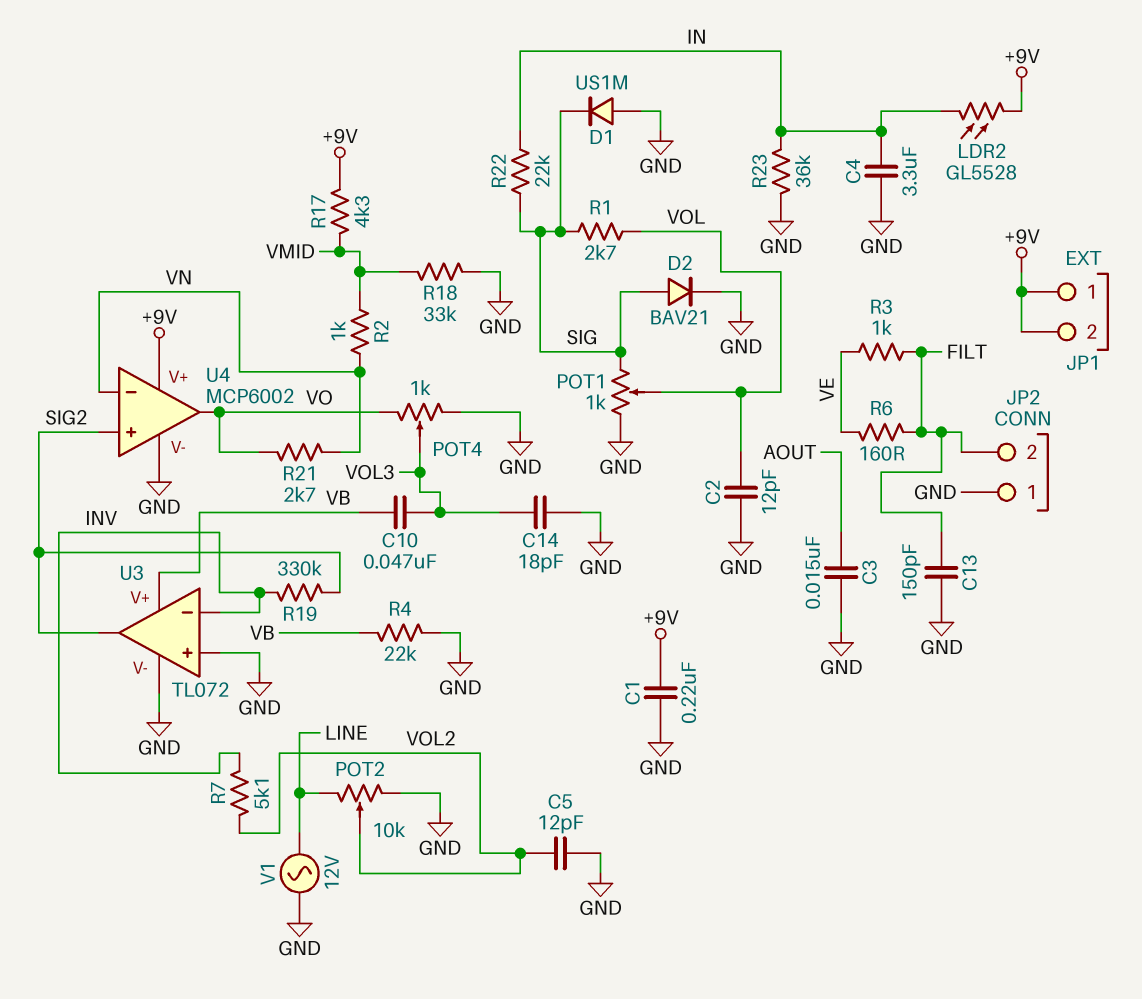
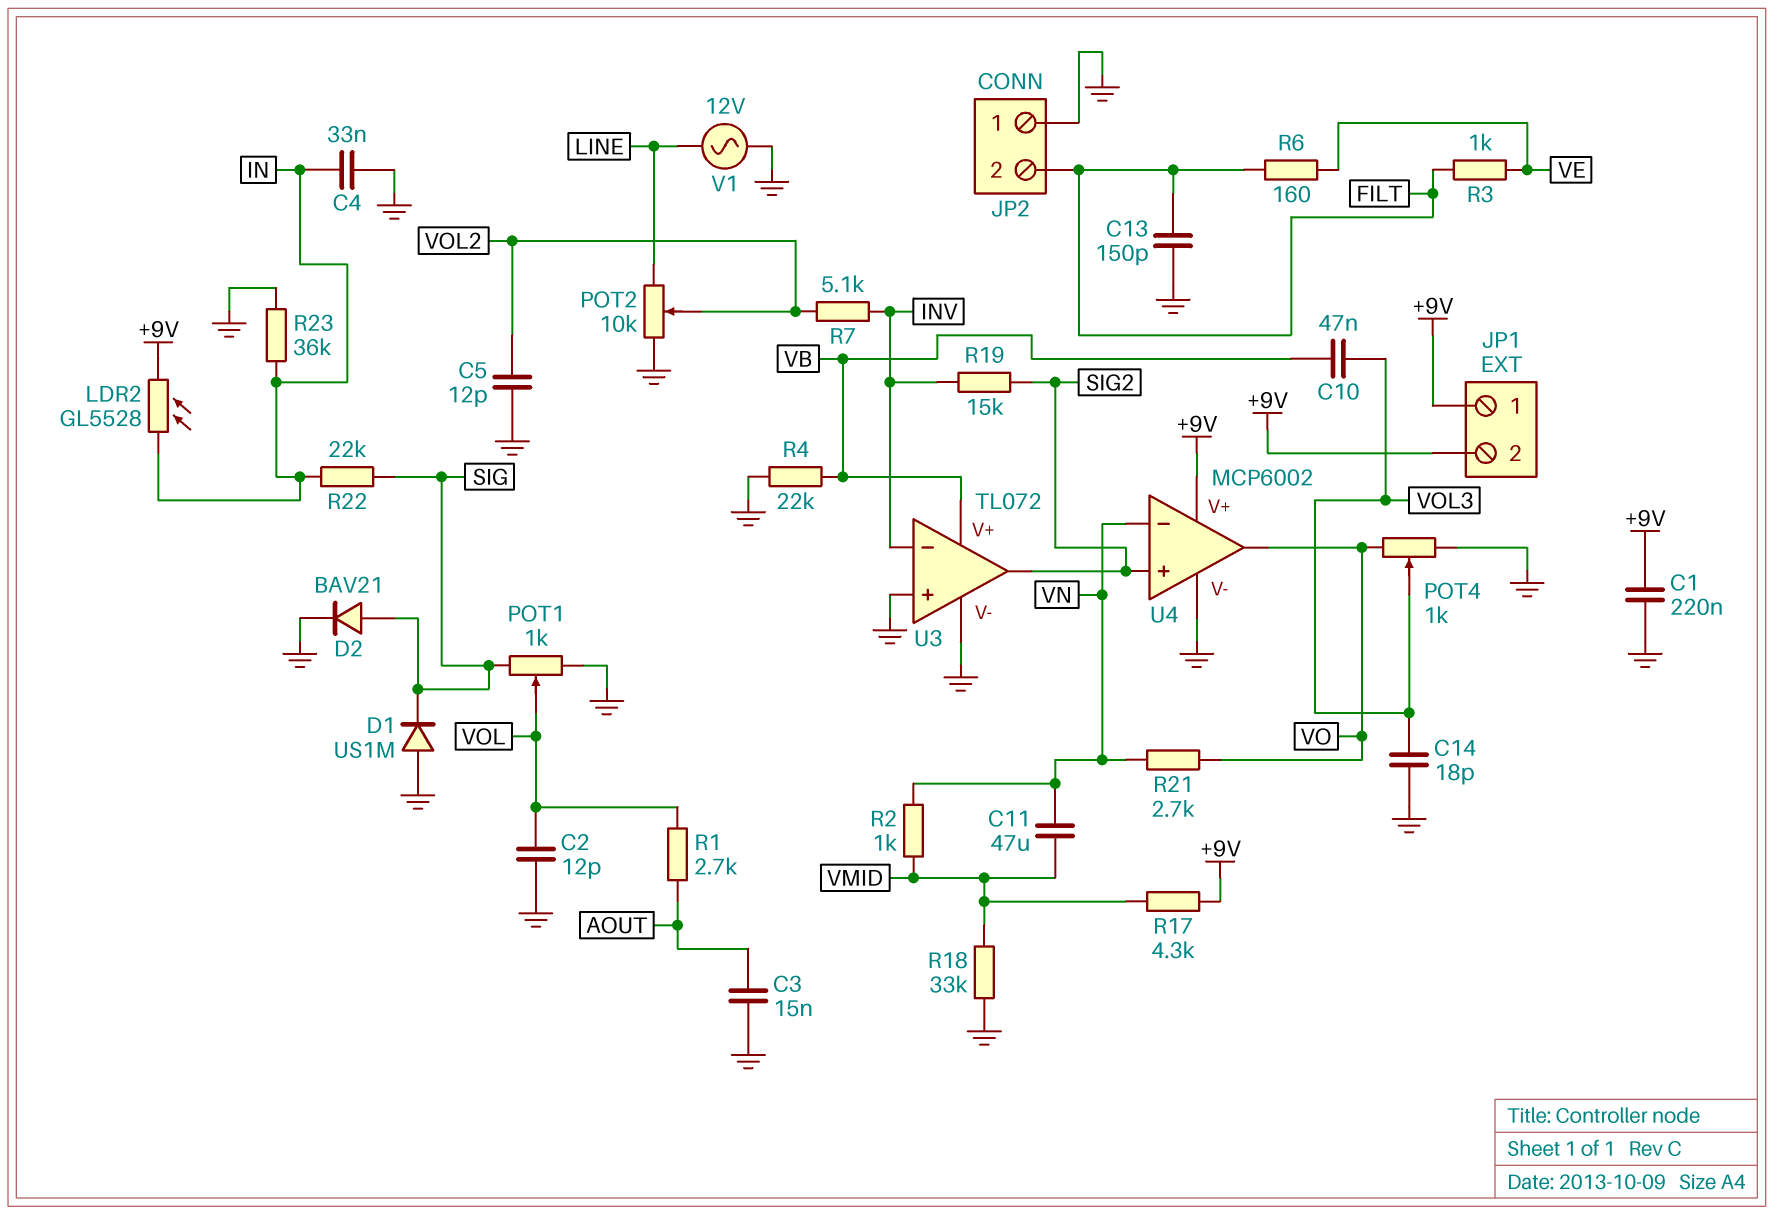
C4: 3.3uF (GND, IN) -> 33nF (GND, IN)
C11: none -> 47uF (VMID, VN)
R1: 2.7k (SIG, VOL) -> 2.7k (AOUT, VOL)
R19: 330k (INV, SIG2) -> 15k (INV, SIG2)

